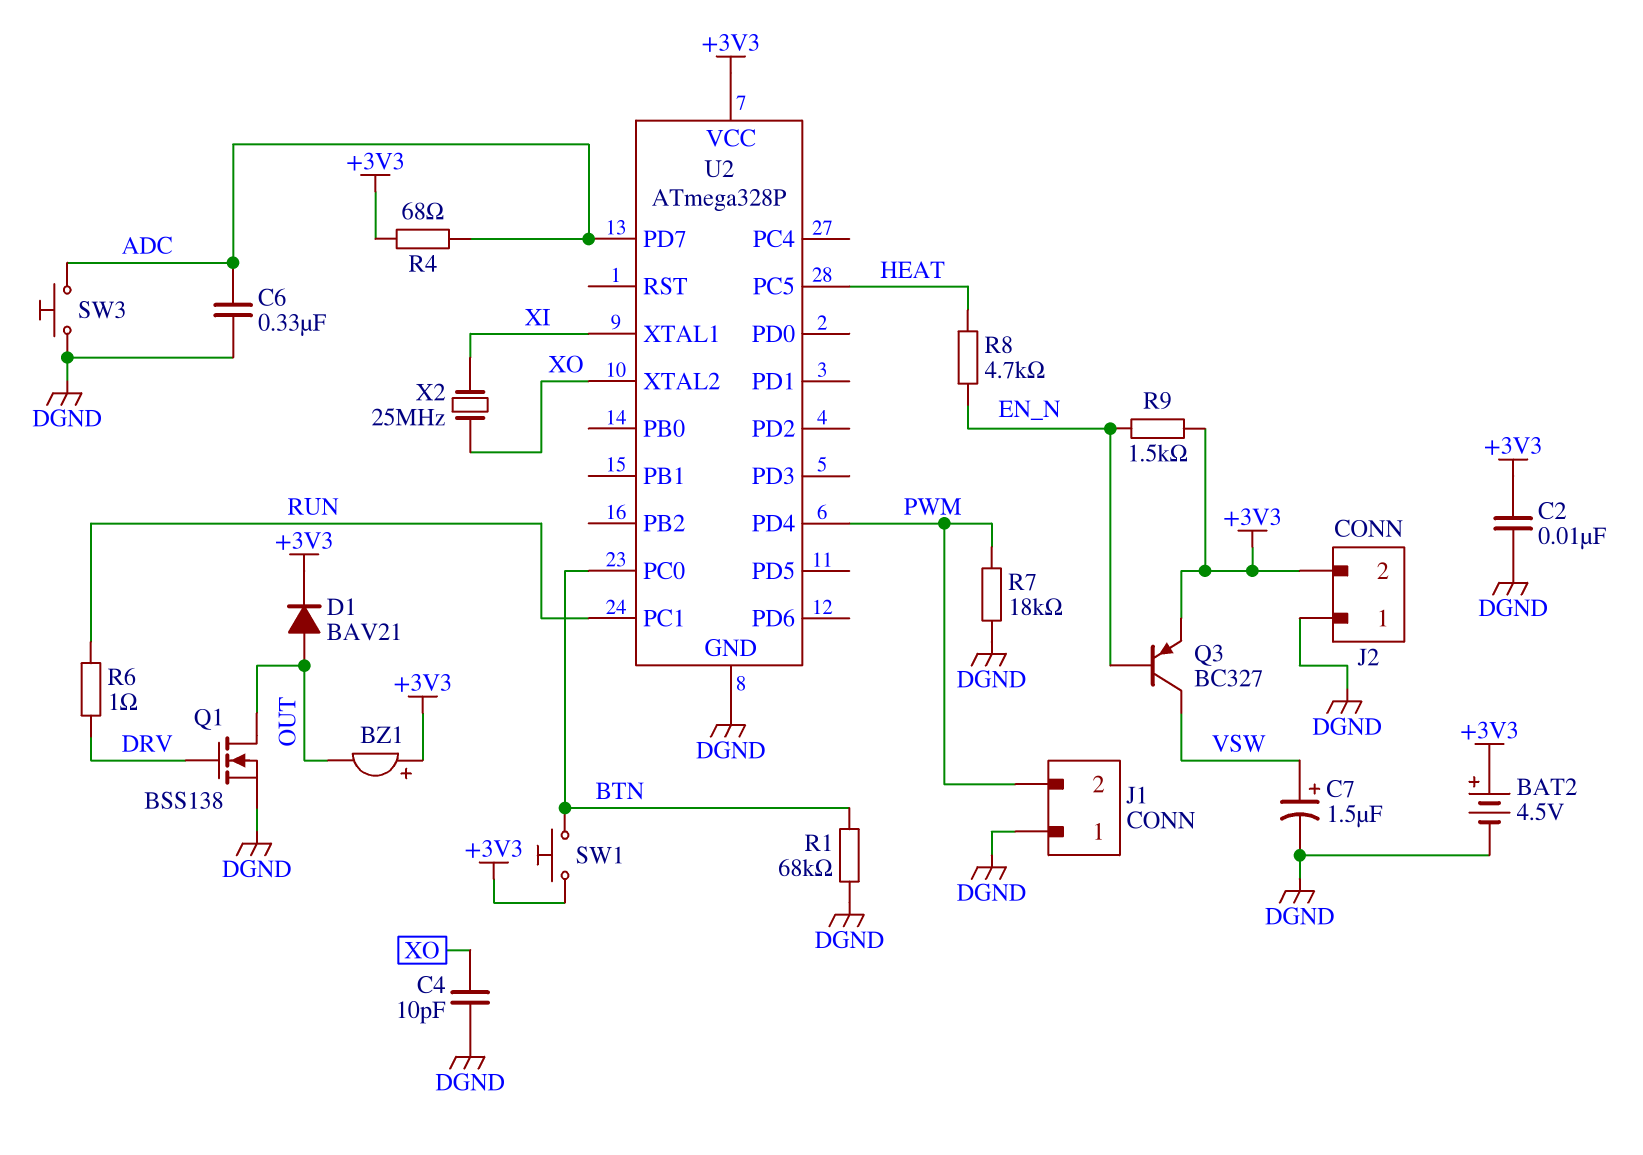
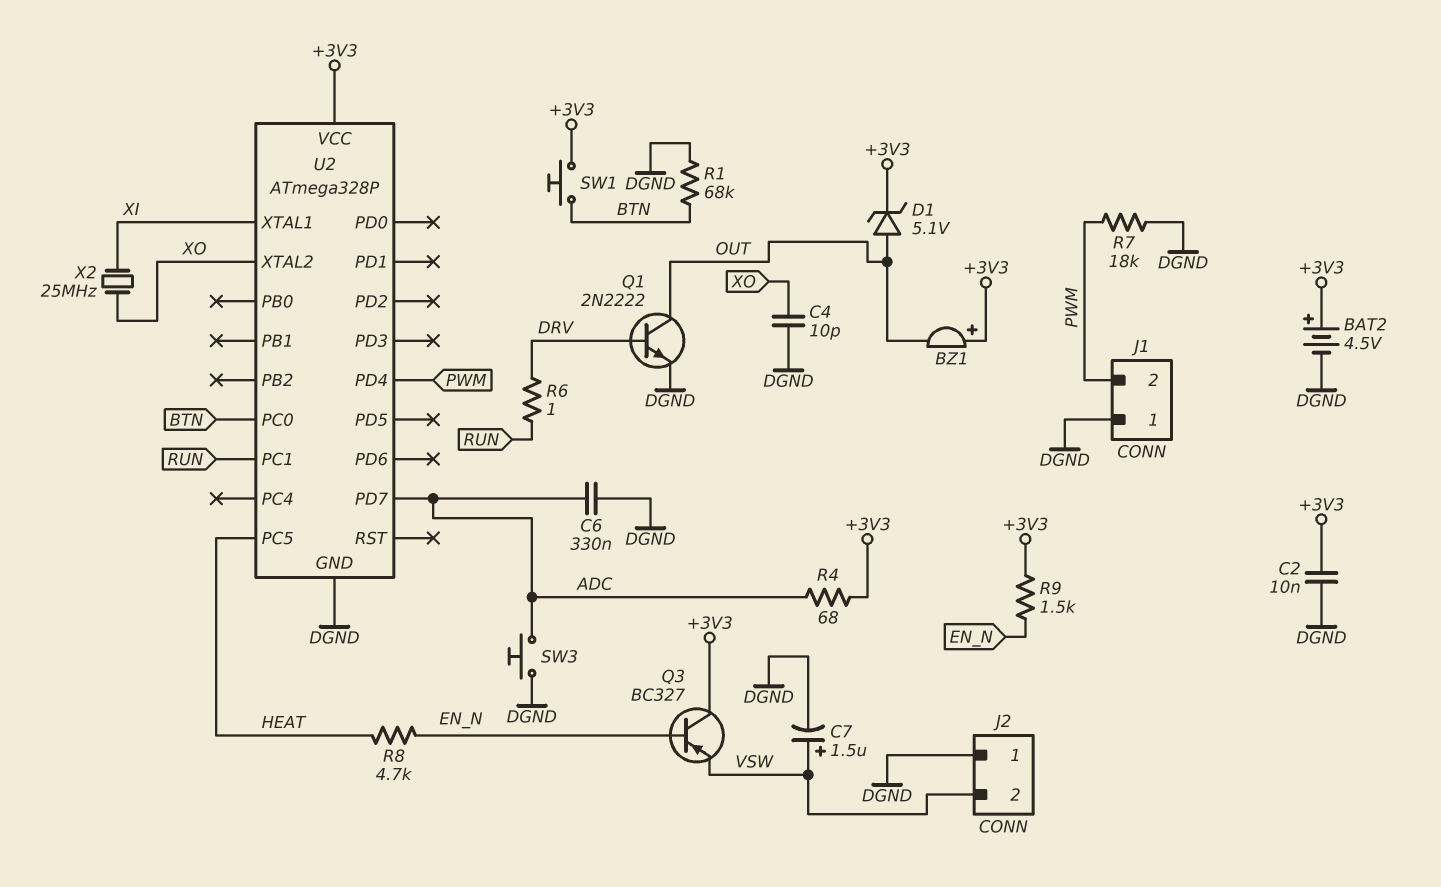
D1: diode BAV21 (A OUT, K +3V3) -> zener 5.1V (A OUT, K +3V3)
J2 pin 2: +3V3 -> VSW
Q1: NMOS BSS138 (G DRV, D OUT, S DGND) -> NPN 2N2222 (B DRV, C OUT, E DGND)
Q3: PNP BC327 (B EN_N, C VSW, E +3V3) -> PNP BC327 (B EN_N, C +3V3, E VSW)

